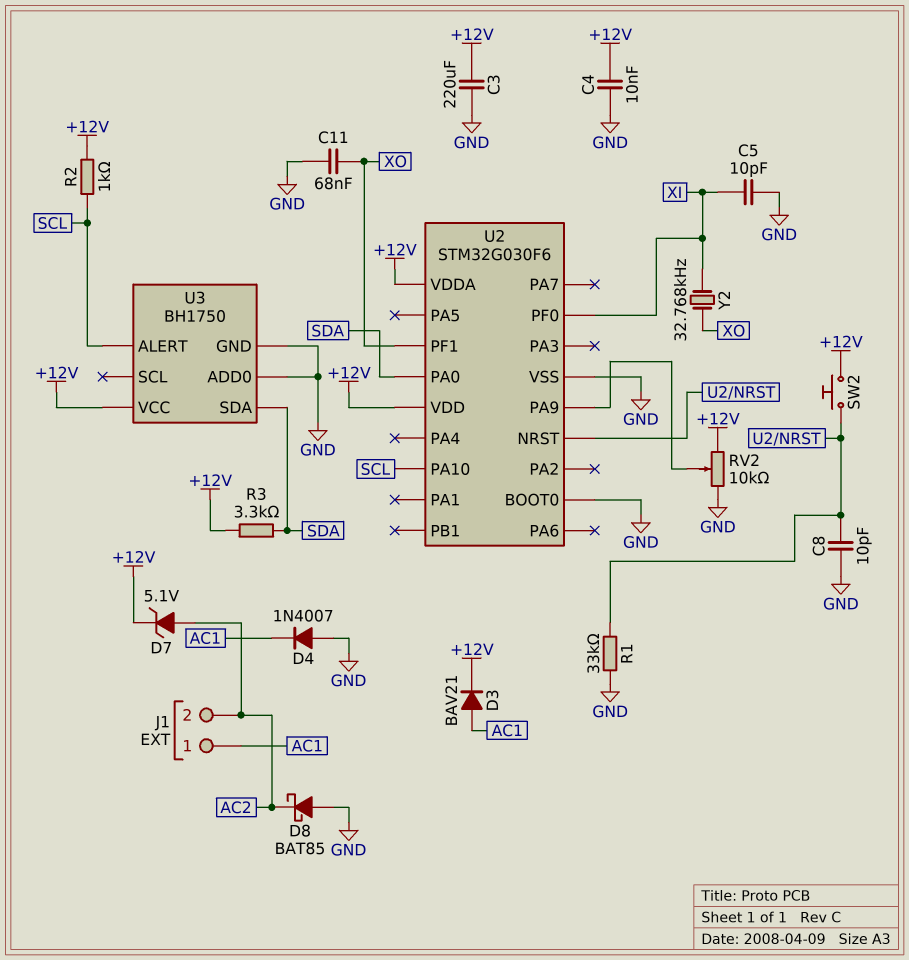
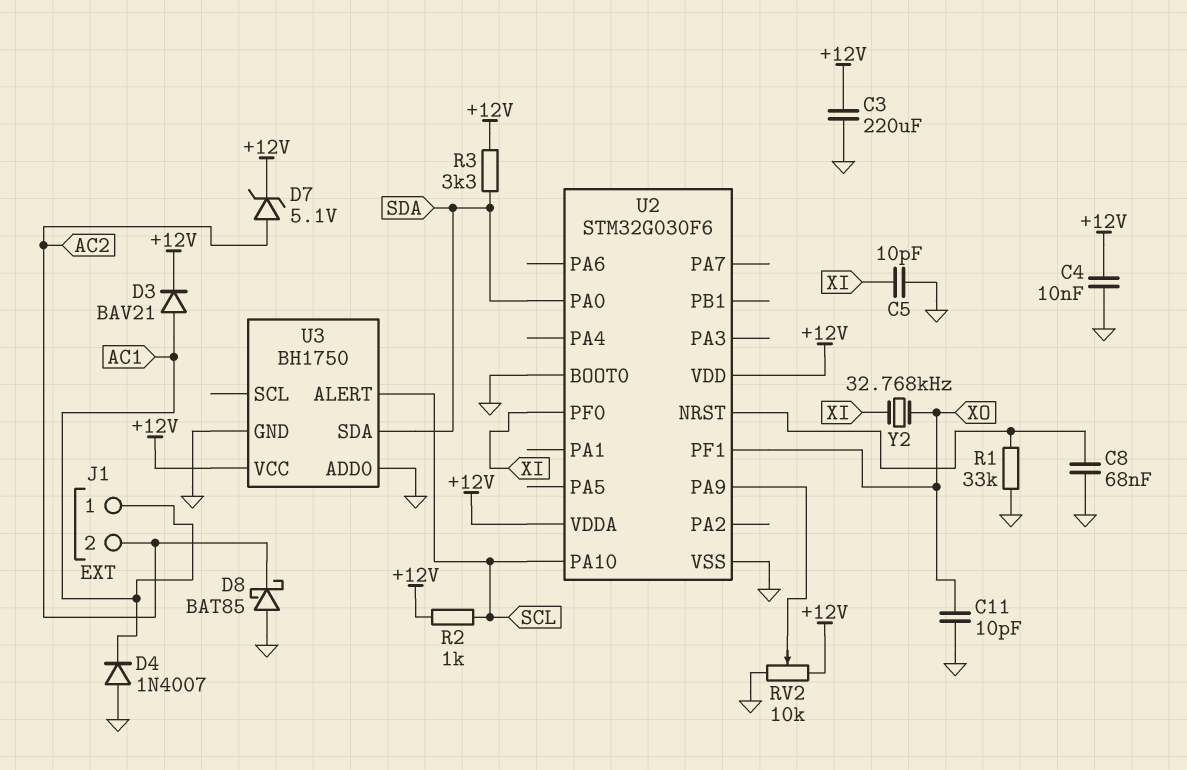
C8: 10pF (GND, U2/NRST) -> 68nF (GND, U2/NRST)
C11: 68nF (GND, XO) -> 10pF (GND, XO)
SW2: button (+12V, U2/NRST) -> none

